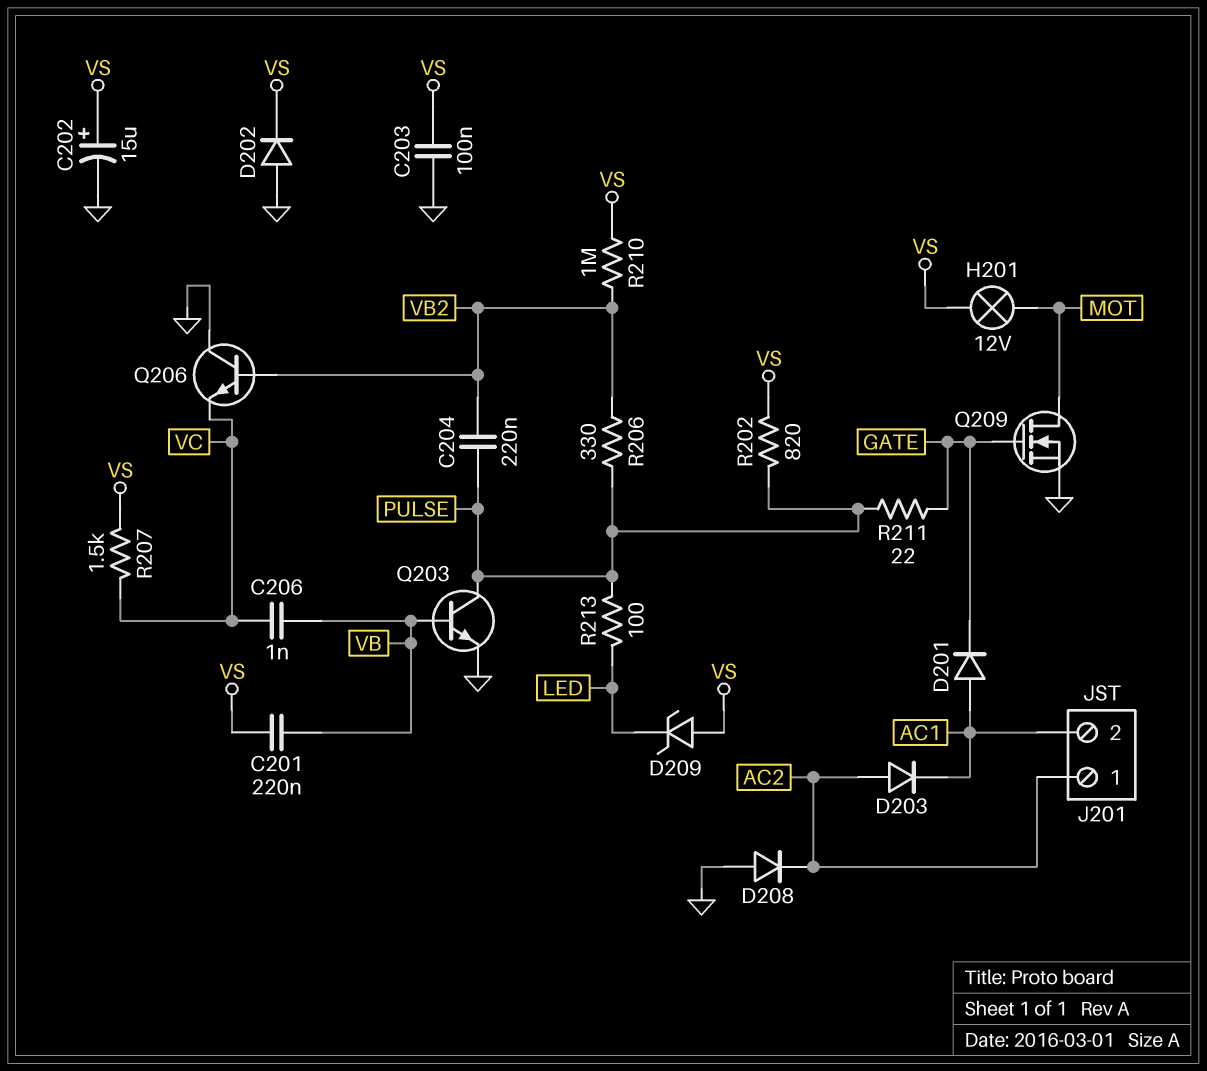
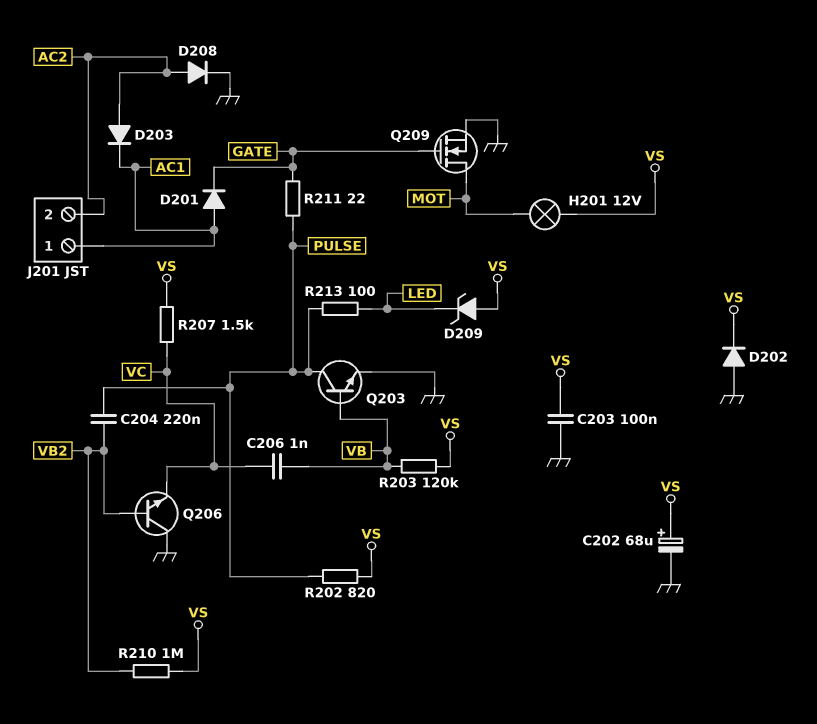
C201: 220nF (VB, VS) -> none
C202: 15uF (plus VS, minus GND) -> 68uF (plus VS, minus GND)
D208: diode (A GND, K AC2) -> diode (A AC2, K GND)
J201 pin 1: AC2 -> AC1
J201 pin 2: AC1 -> AC2
R203: none -> 120k (VB, VS)
R206: 330 (PULSE, VB2) -> none

